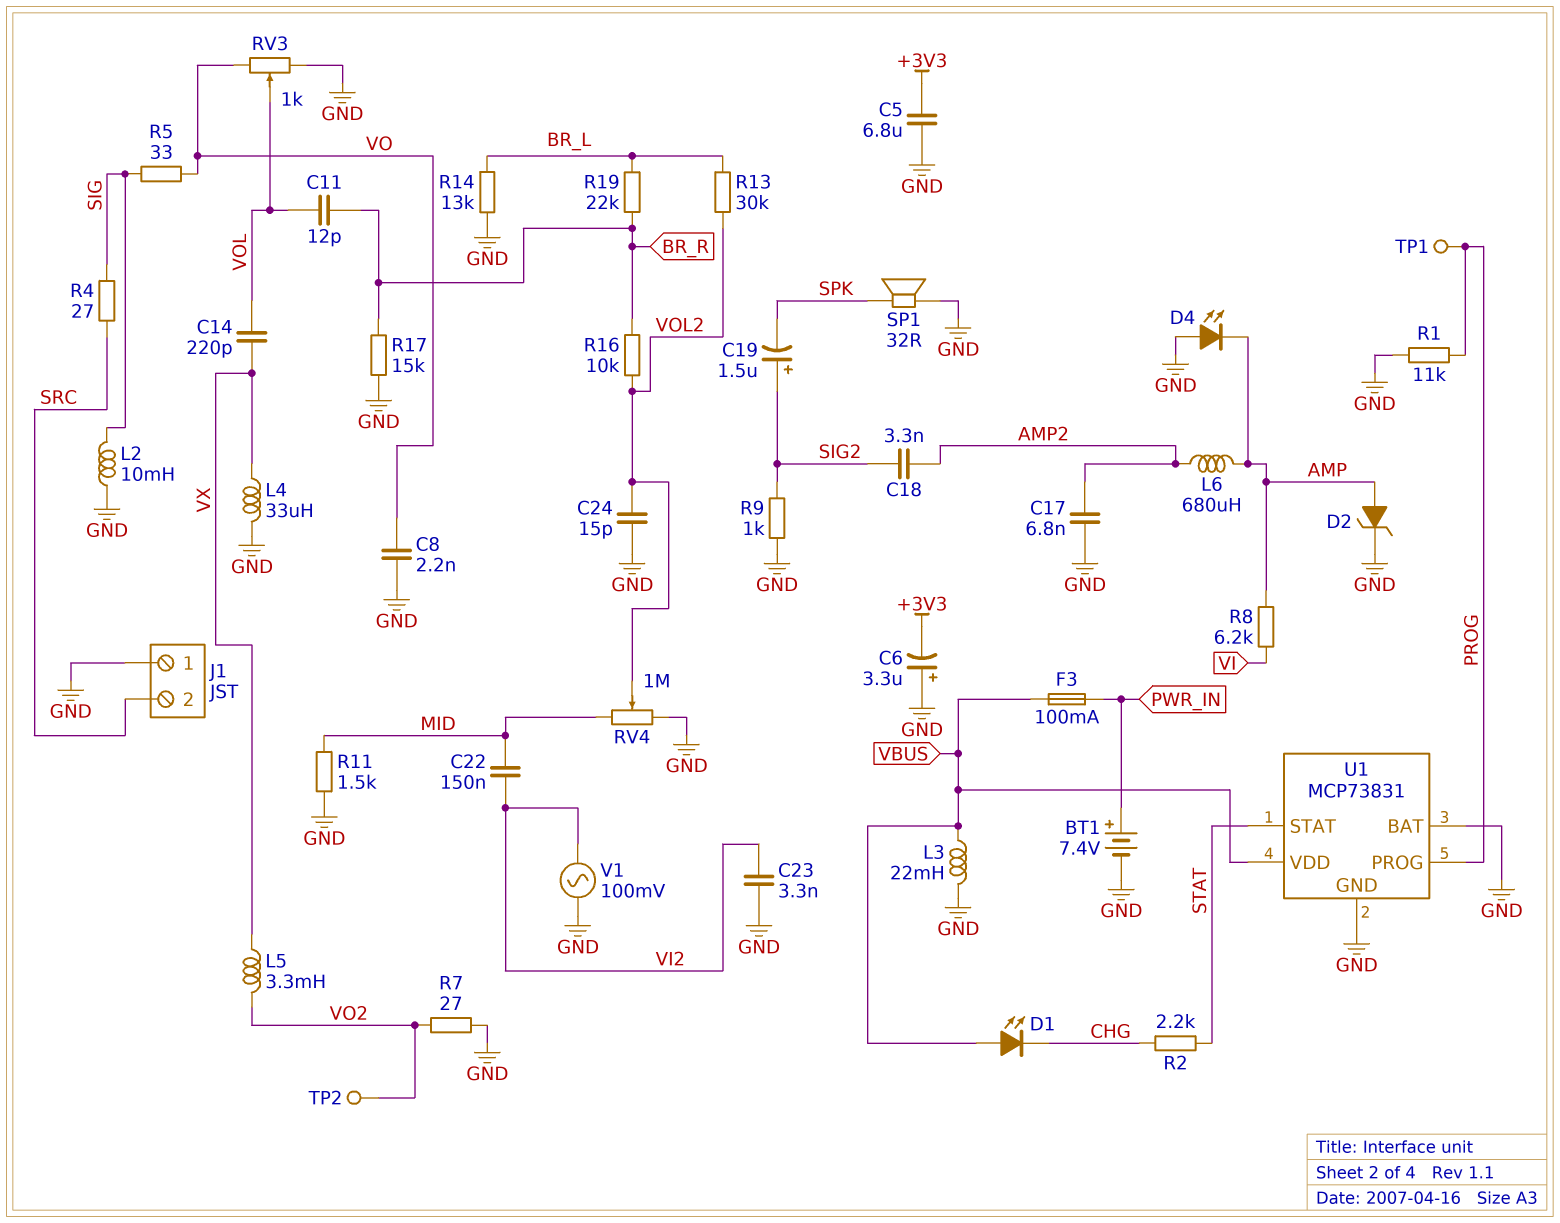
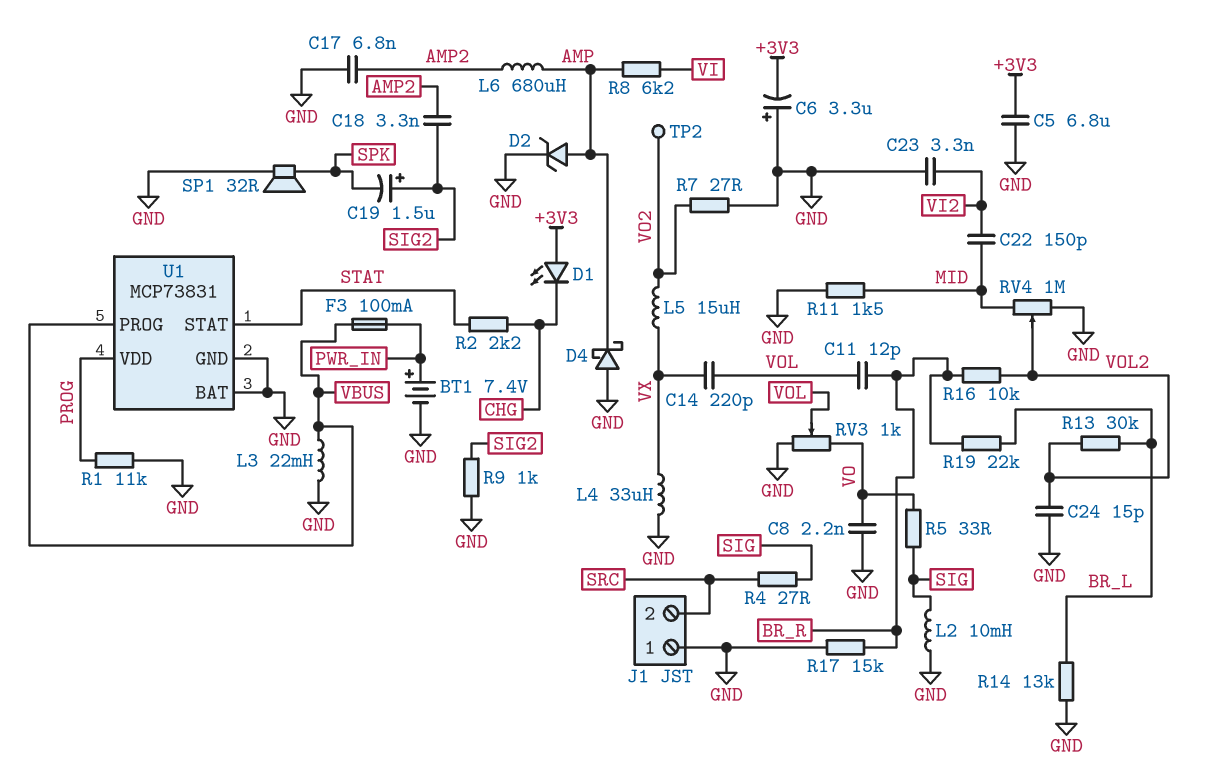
C22: 150nF (MID, VI2) -> 150pF (MID, VI2)
D1: LED (A VBUS, K CHG) -> LED (A +3V3, K CHG)
D4: LED (A GND, K AMP) -> schottky (A GND, K AMP)
L5: 3.3mH (VO2, VX) -> 15uH (VO2, VX)
TP1: test point (PROG) -> none
U1 pin PROG: PROG -> VBUS
U1 pin VDD: VBUS -> PROG
V1: AC 100mV (GND, VI2) -> none

